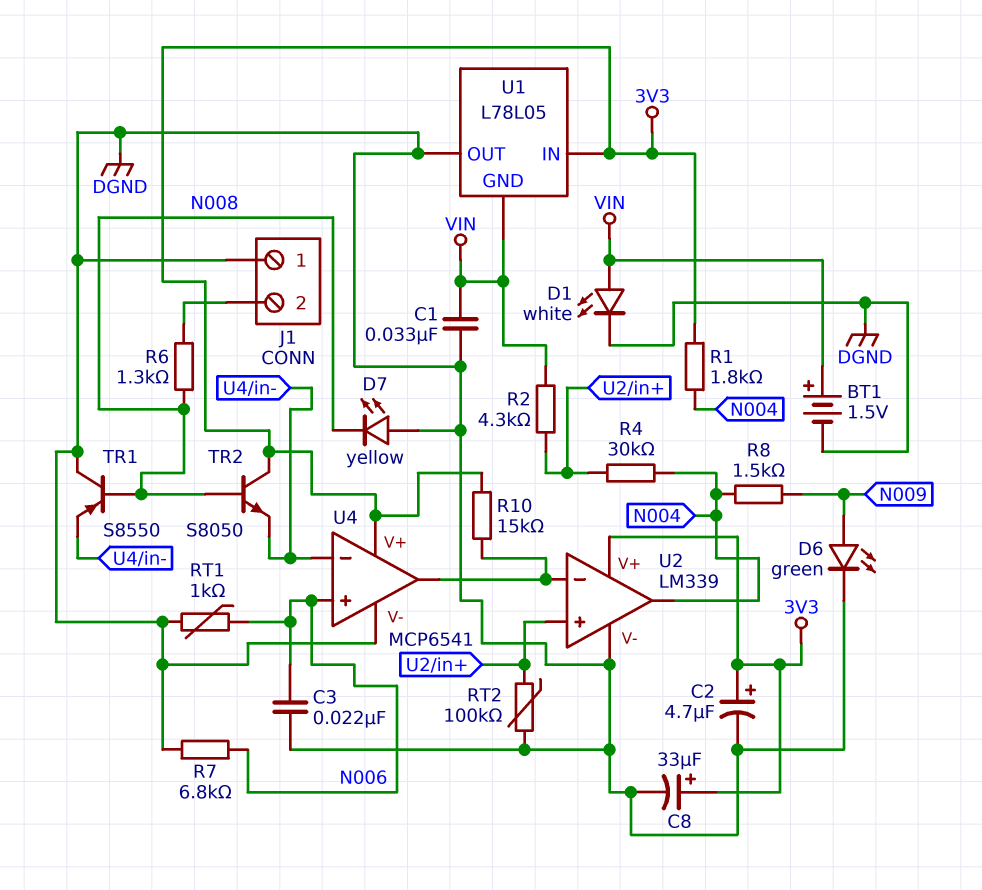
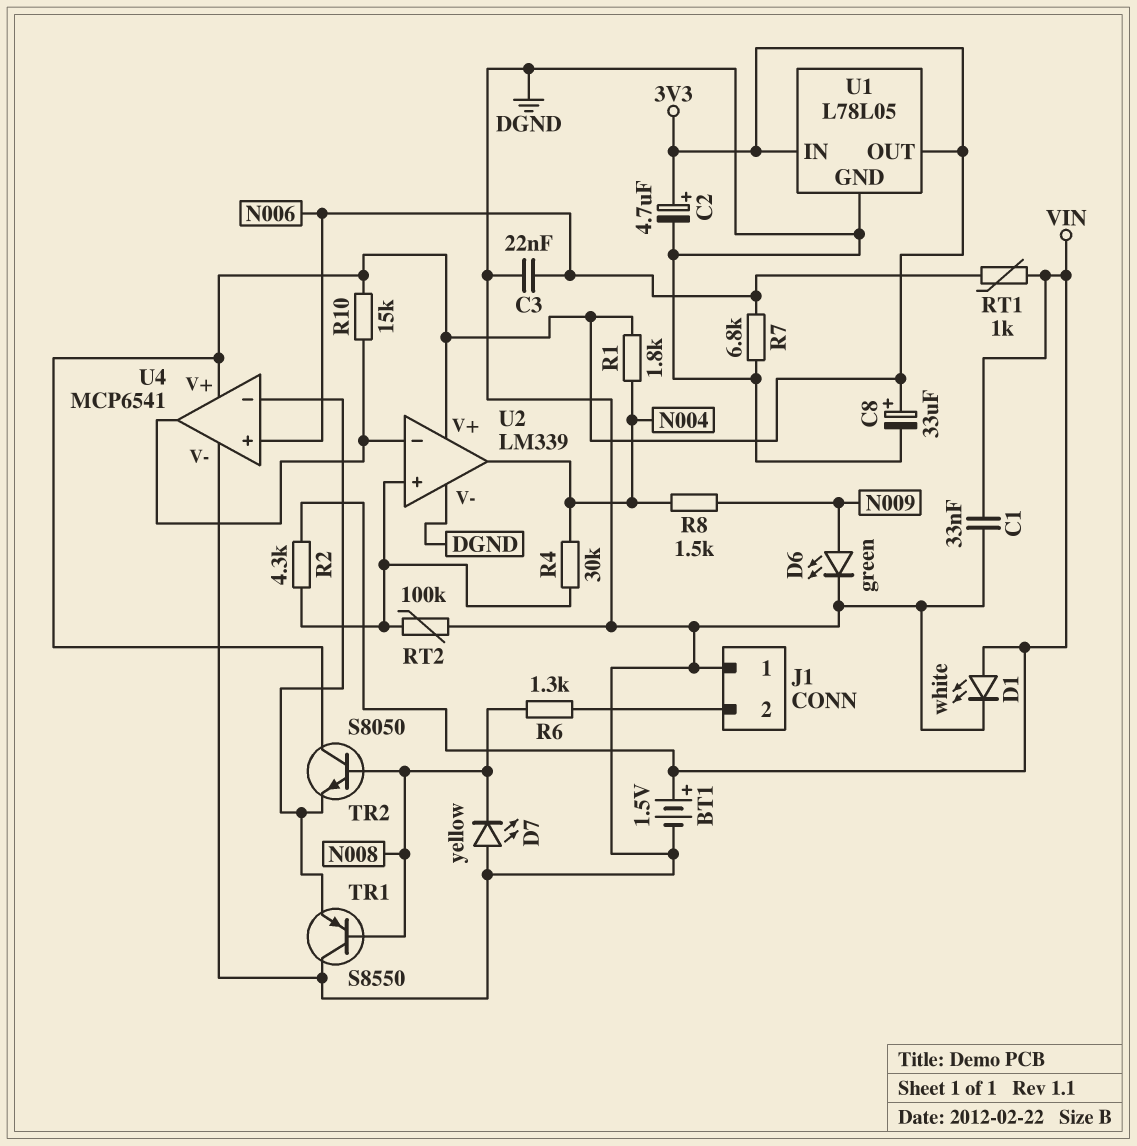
RT1: 1k (DGND, N006) -> 1k (N006, VIN)
U1 pin GND: VIN -> DGND
U1 pin OUT: DGND -> 3V3

